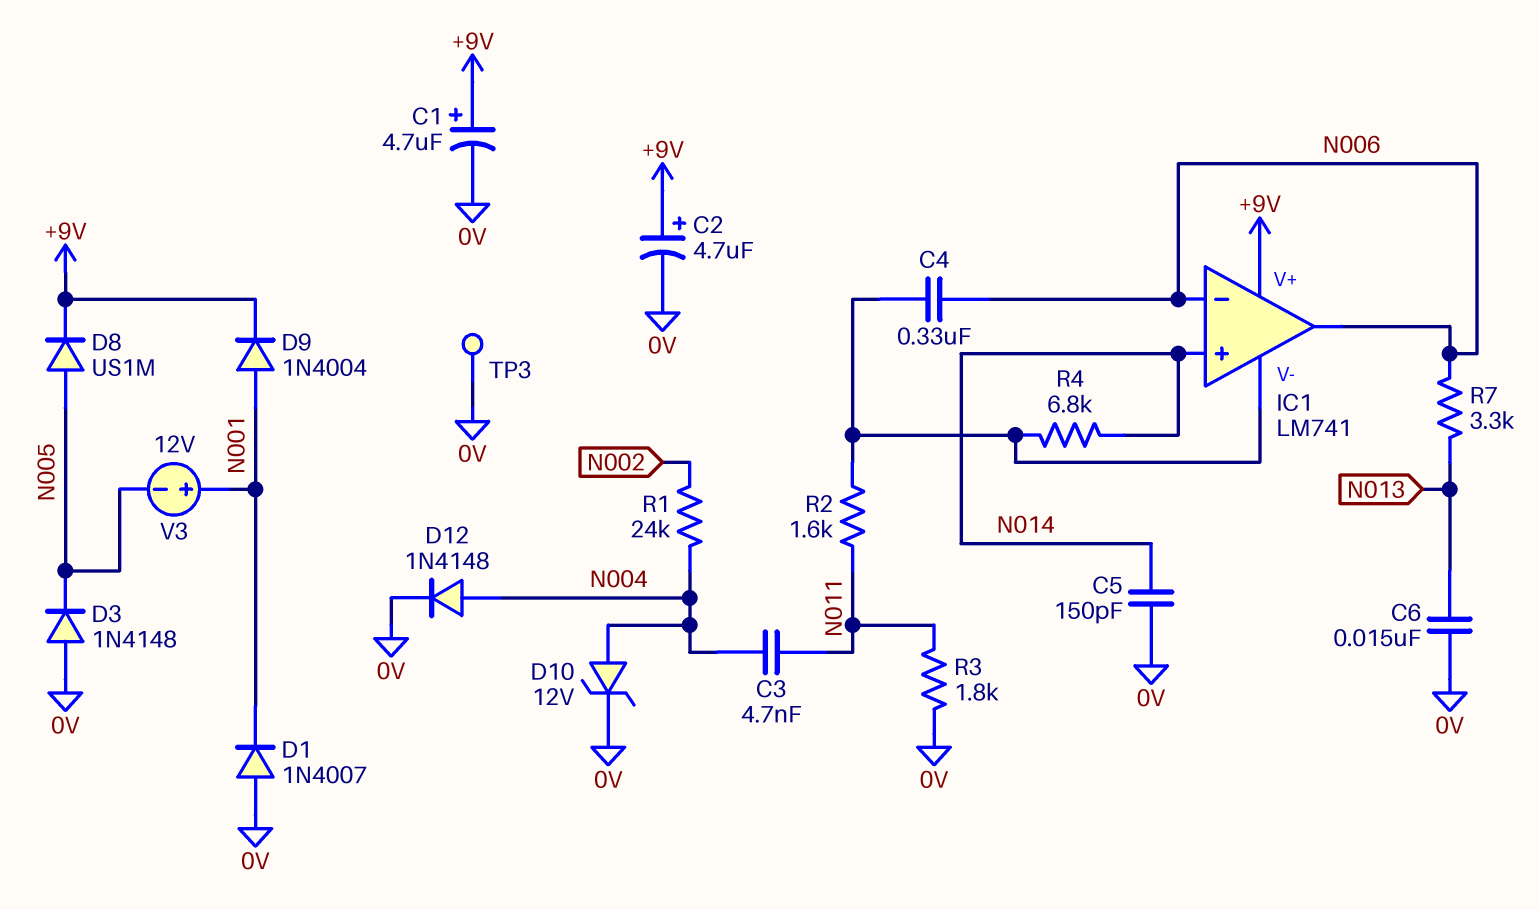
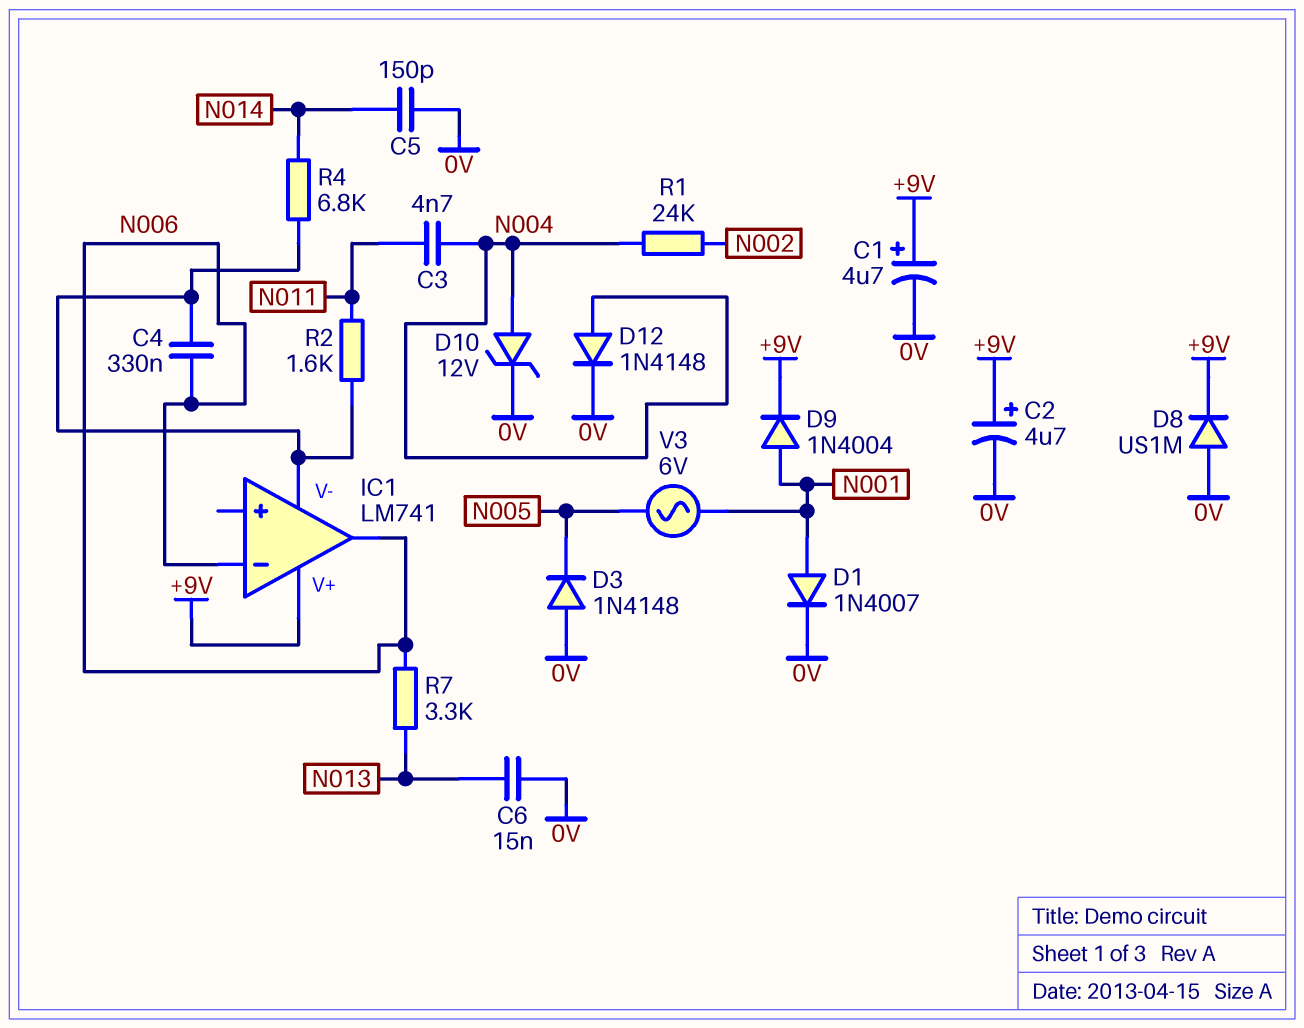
D1: diode 1N4007 (A 0V, K N001) -> diode 1N4007 (A N001, K 0V)
D8: diode US1M (A N005, K +9V) -> diode US1M (A 0V, K +9V)
IC1 pin in+: N014 -> none
R3: 1.8k (0V, N011) -> none
TP3: test point (0V) -> none
V3: 12V (plus N001, minus N005) -> AC 6V (N001, N005)

